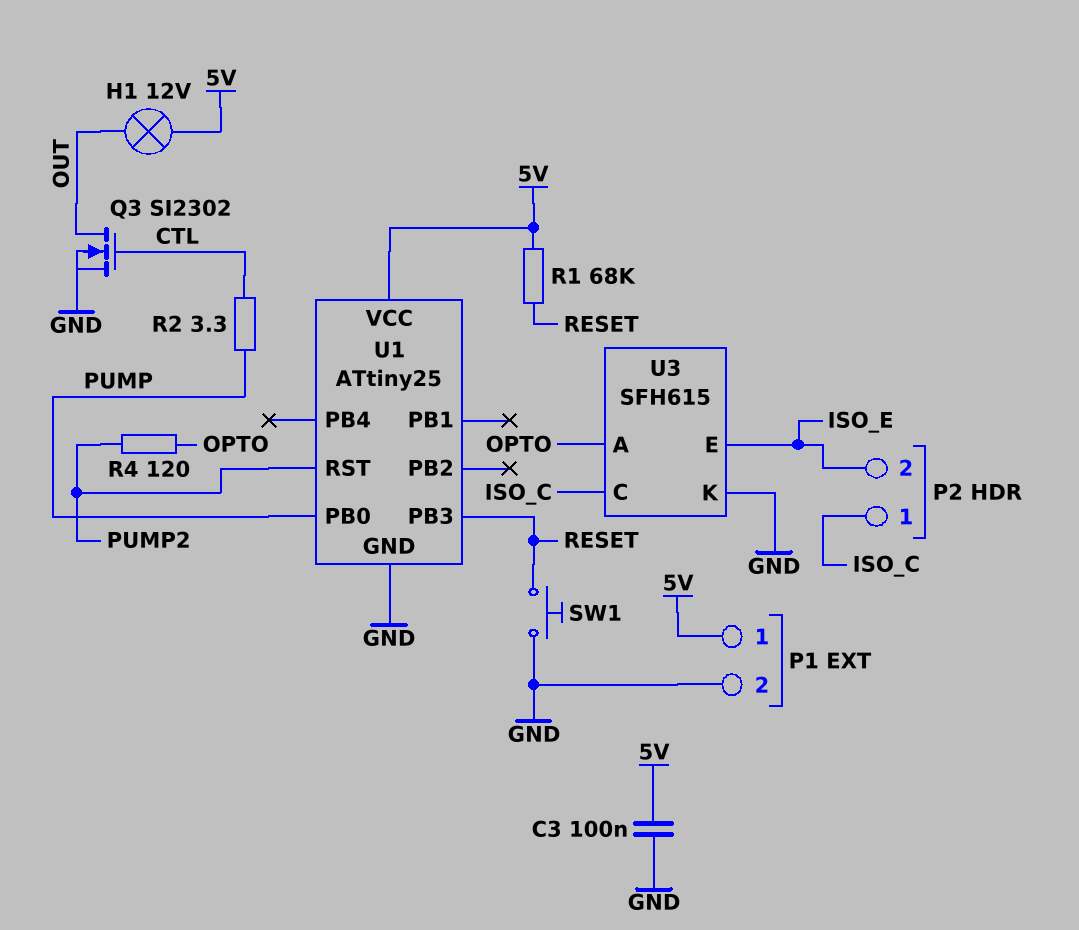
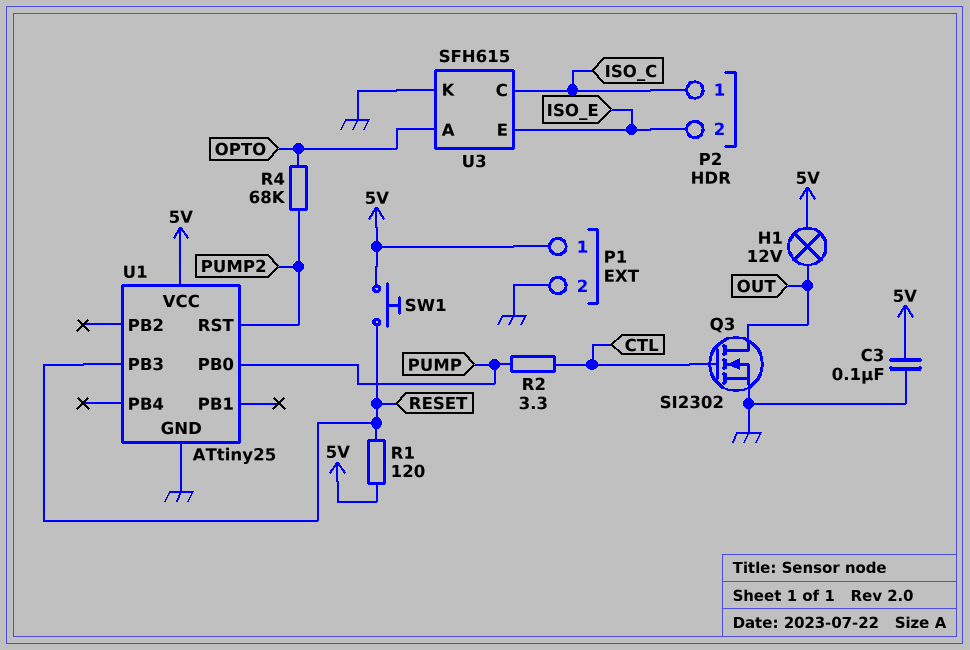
R1: 68k (5V, RESET) -> 120 (5V, RESET)
R4: 120 (OPTO, PUMP2) -> 68k (OPTO, PUMP2)
SW1: button (GND, RESET) -> button (5V, RESET)

